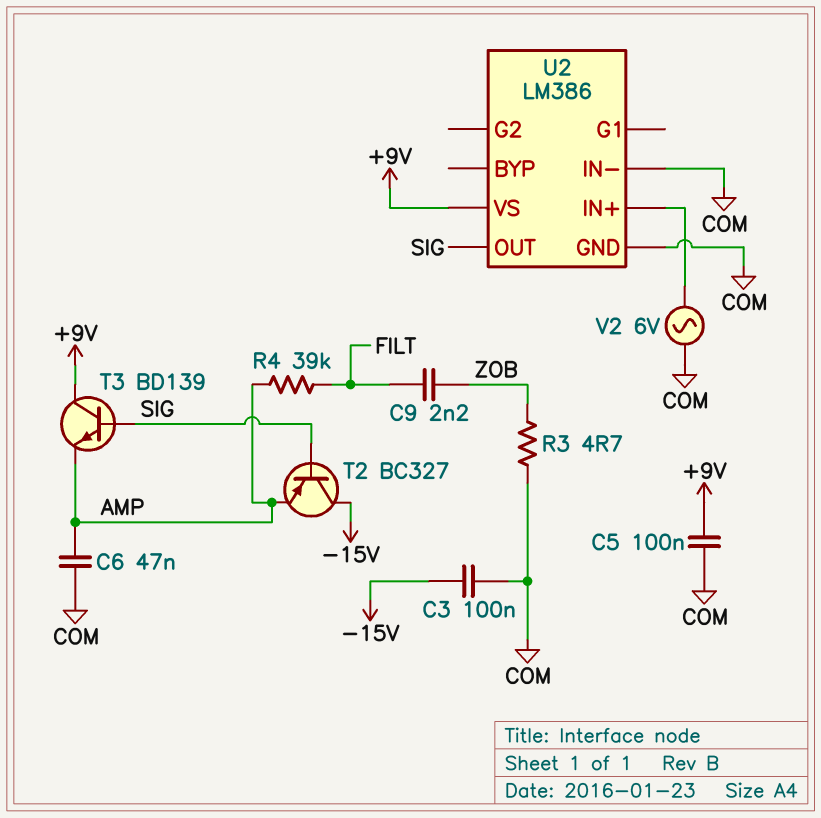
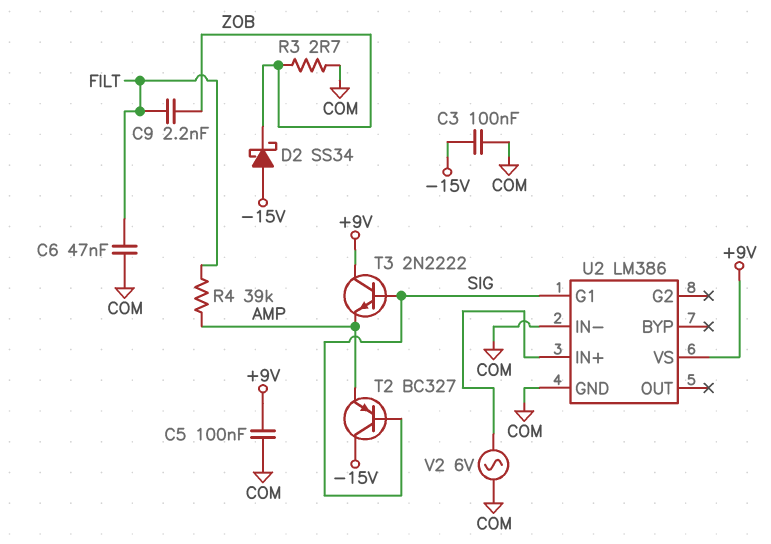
C6: 47nF (AMP, COM) -> 47nF (COM, FILT)
D2: none -> schottky SS34 (A -15V, K ZOB)
R3: 4.7 (COM, ZOB) -> 2.7 (COM, ZOB)
T3: NPN BD139 (B SIG, C +9V, E AMP) -> NPN 2N2222 (B SIG, C +9V, E AMP)
U2 pin G1: none -> SIG
U2 pin OUT: SIG -> none

